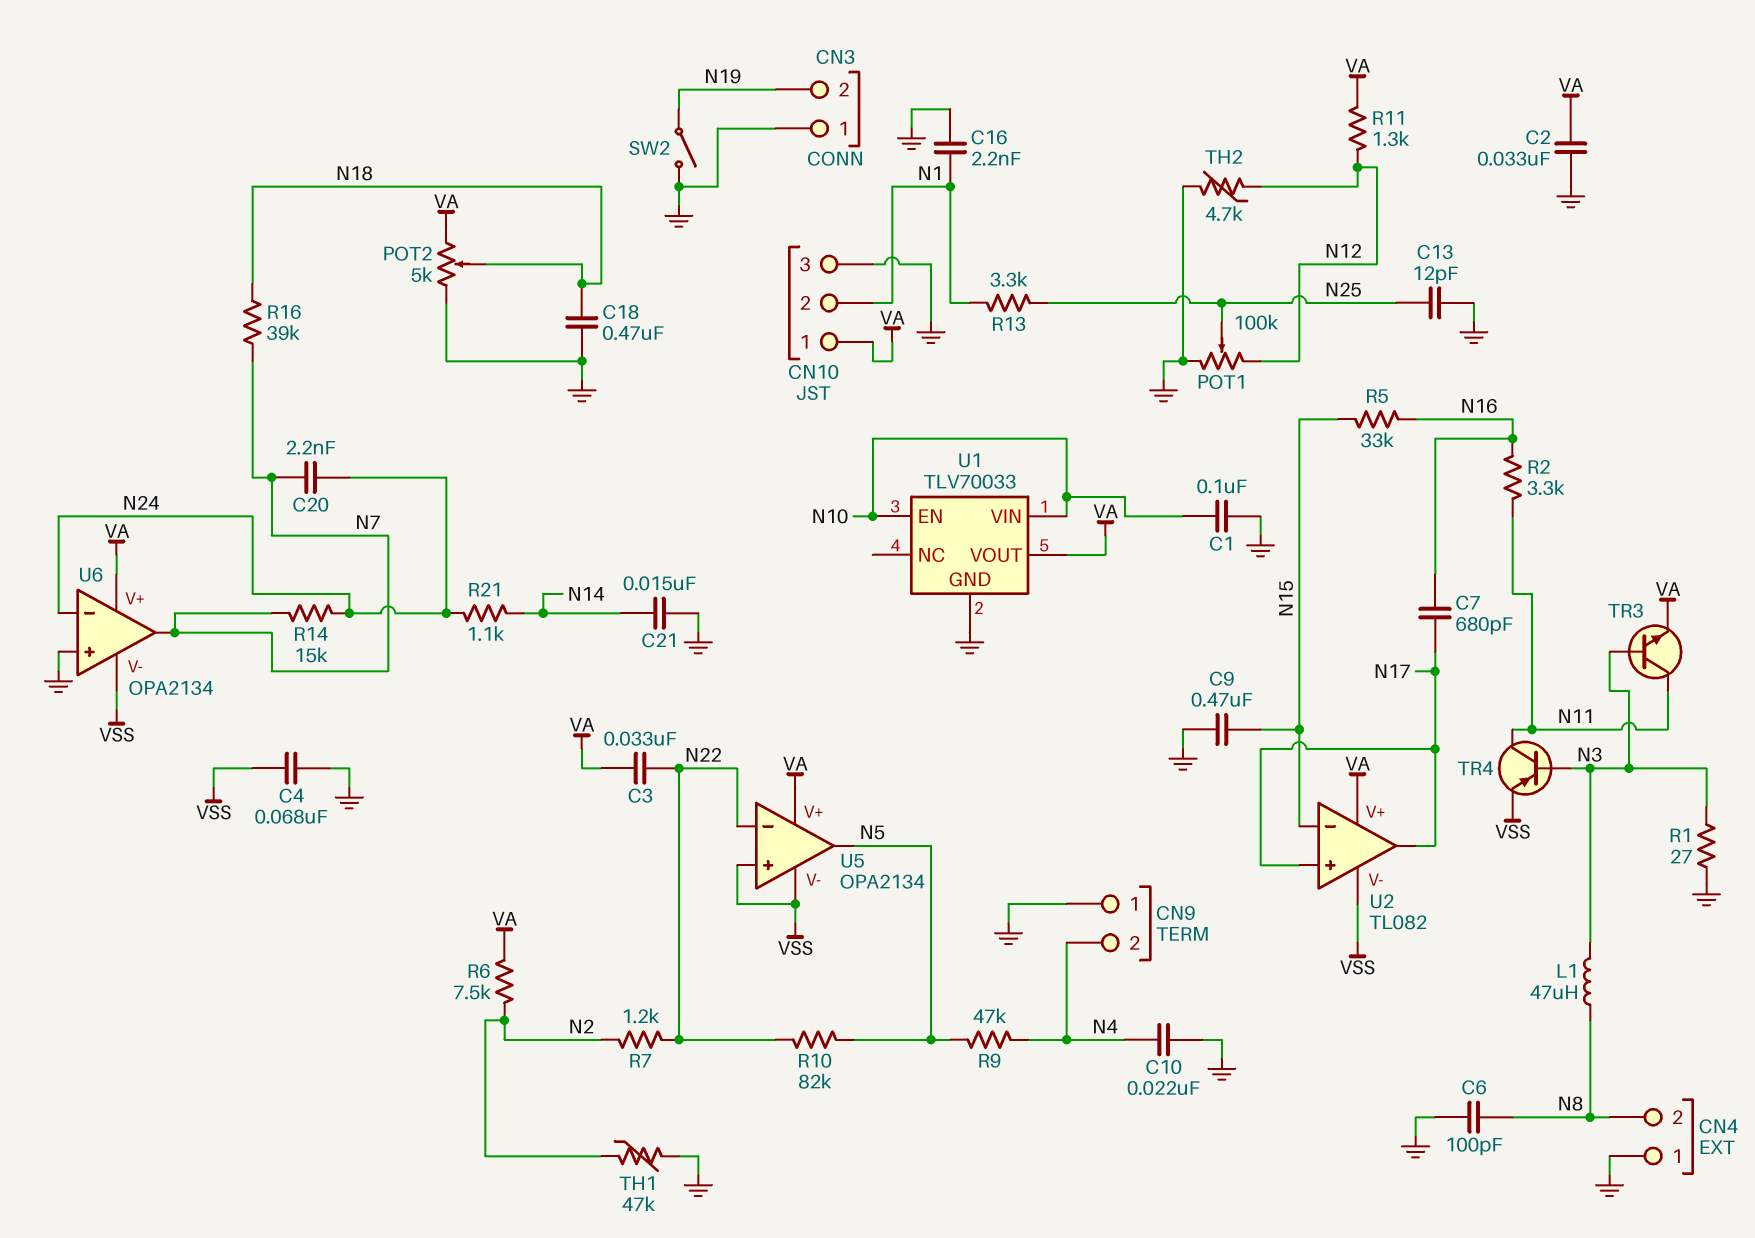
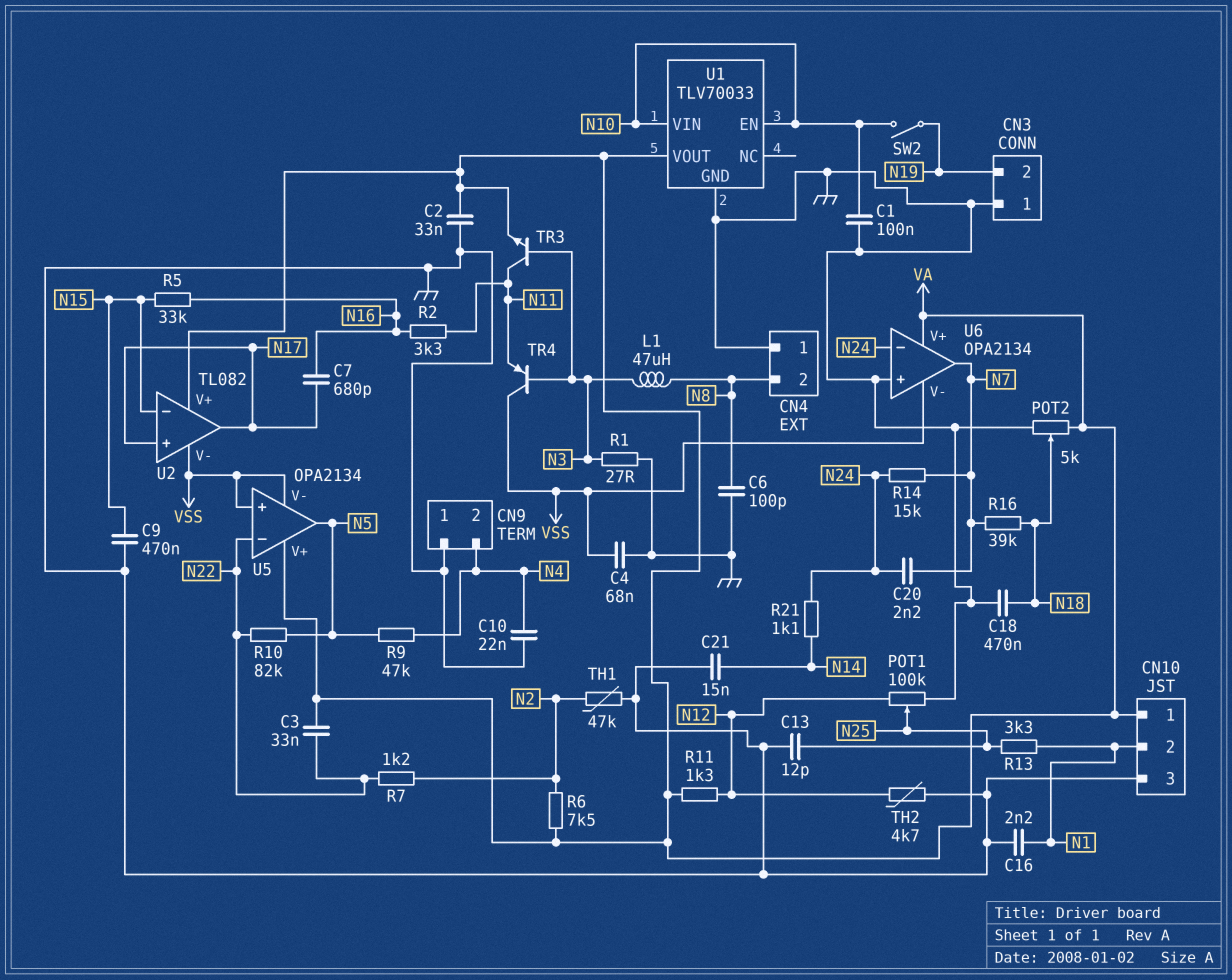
SW2: switch (GND, N19) -> switch (N10, N19)
TR4: PNP (B N3, C N11, E VSS) -> PNP (B N3, C VSS, E N11)

